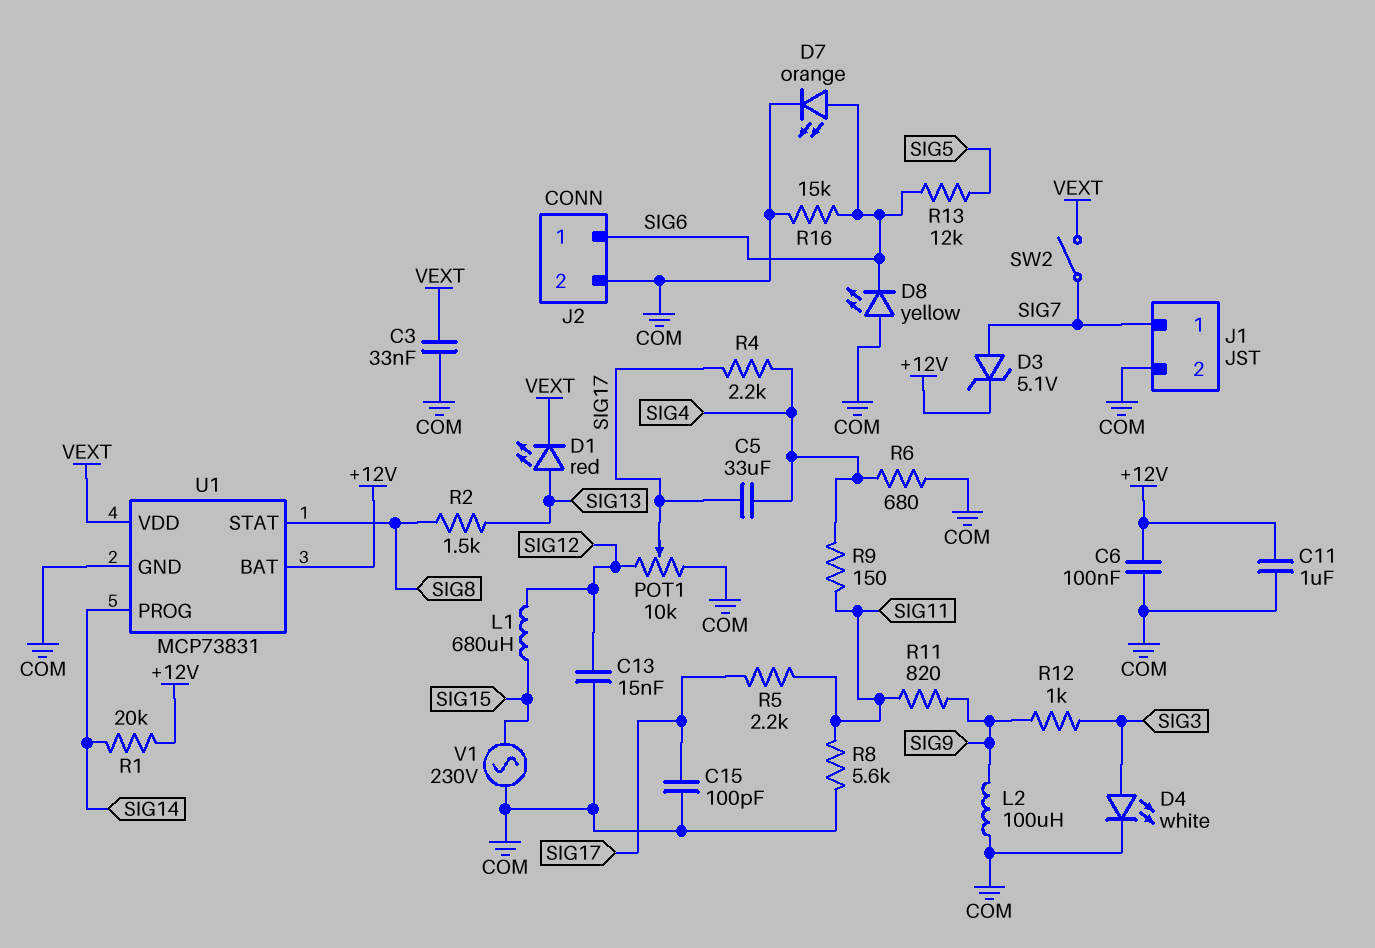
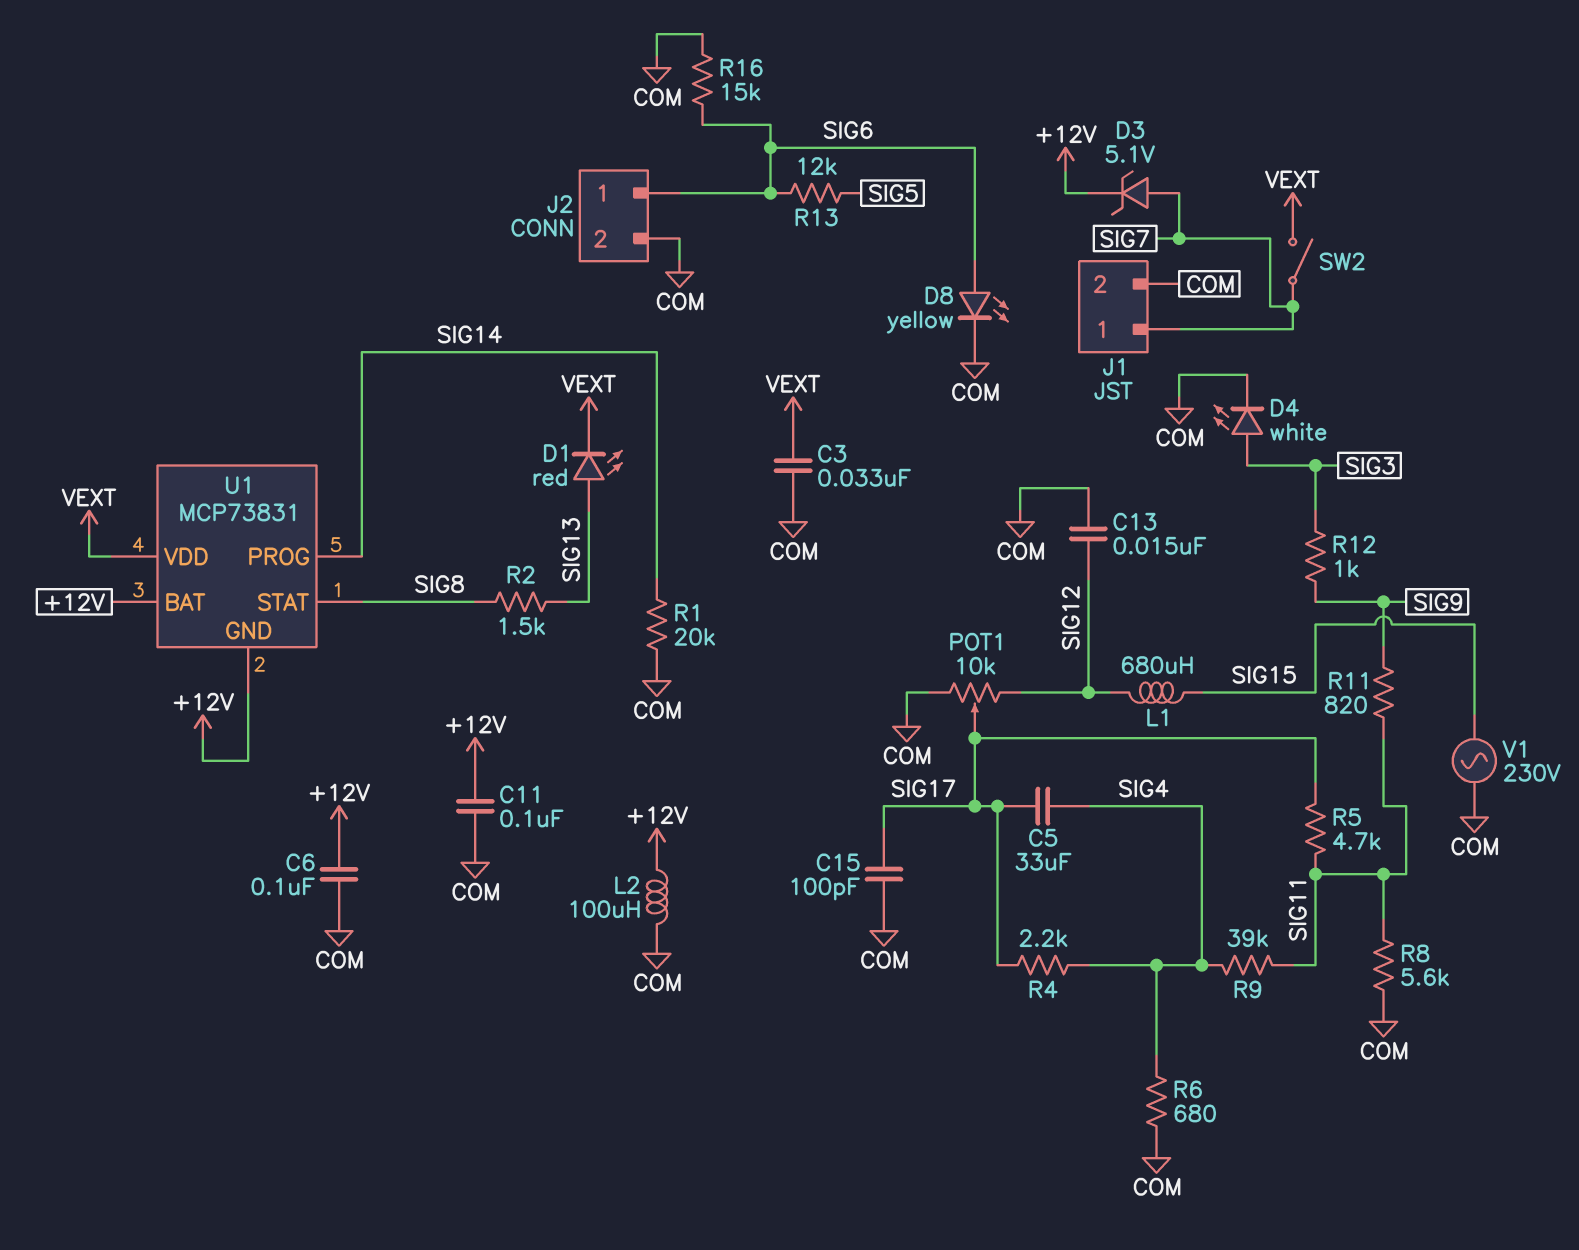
C11: 1uF (+12V, COM) -> 100nF (+12V, COM)
D7: LED orange (A SIG6, K COM) -> none
D8: LED yellow (A COM, K SIG6) -> LED yellow (A SIG6, K COM)
L2: 100uH (COM, SIG9) -> 100uH (+12V, COM)
R1: 20k (+12V, SIG14) -> 20k (COM, SIG14)
R5: 2.2k (SIG11, SIG17) -> 4.7k (SIG11, SIG17)
R9: 150 (SIG4, SIG11) -> 39k (SIG4, SIG11)
U1 pin GND: COM -> +12V

